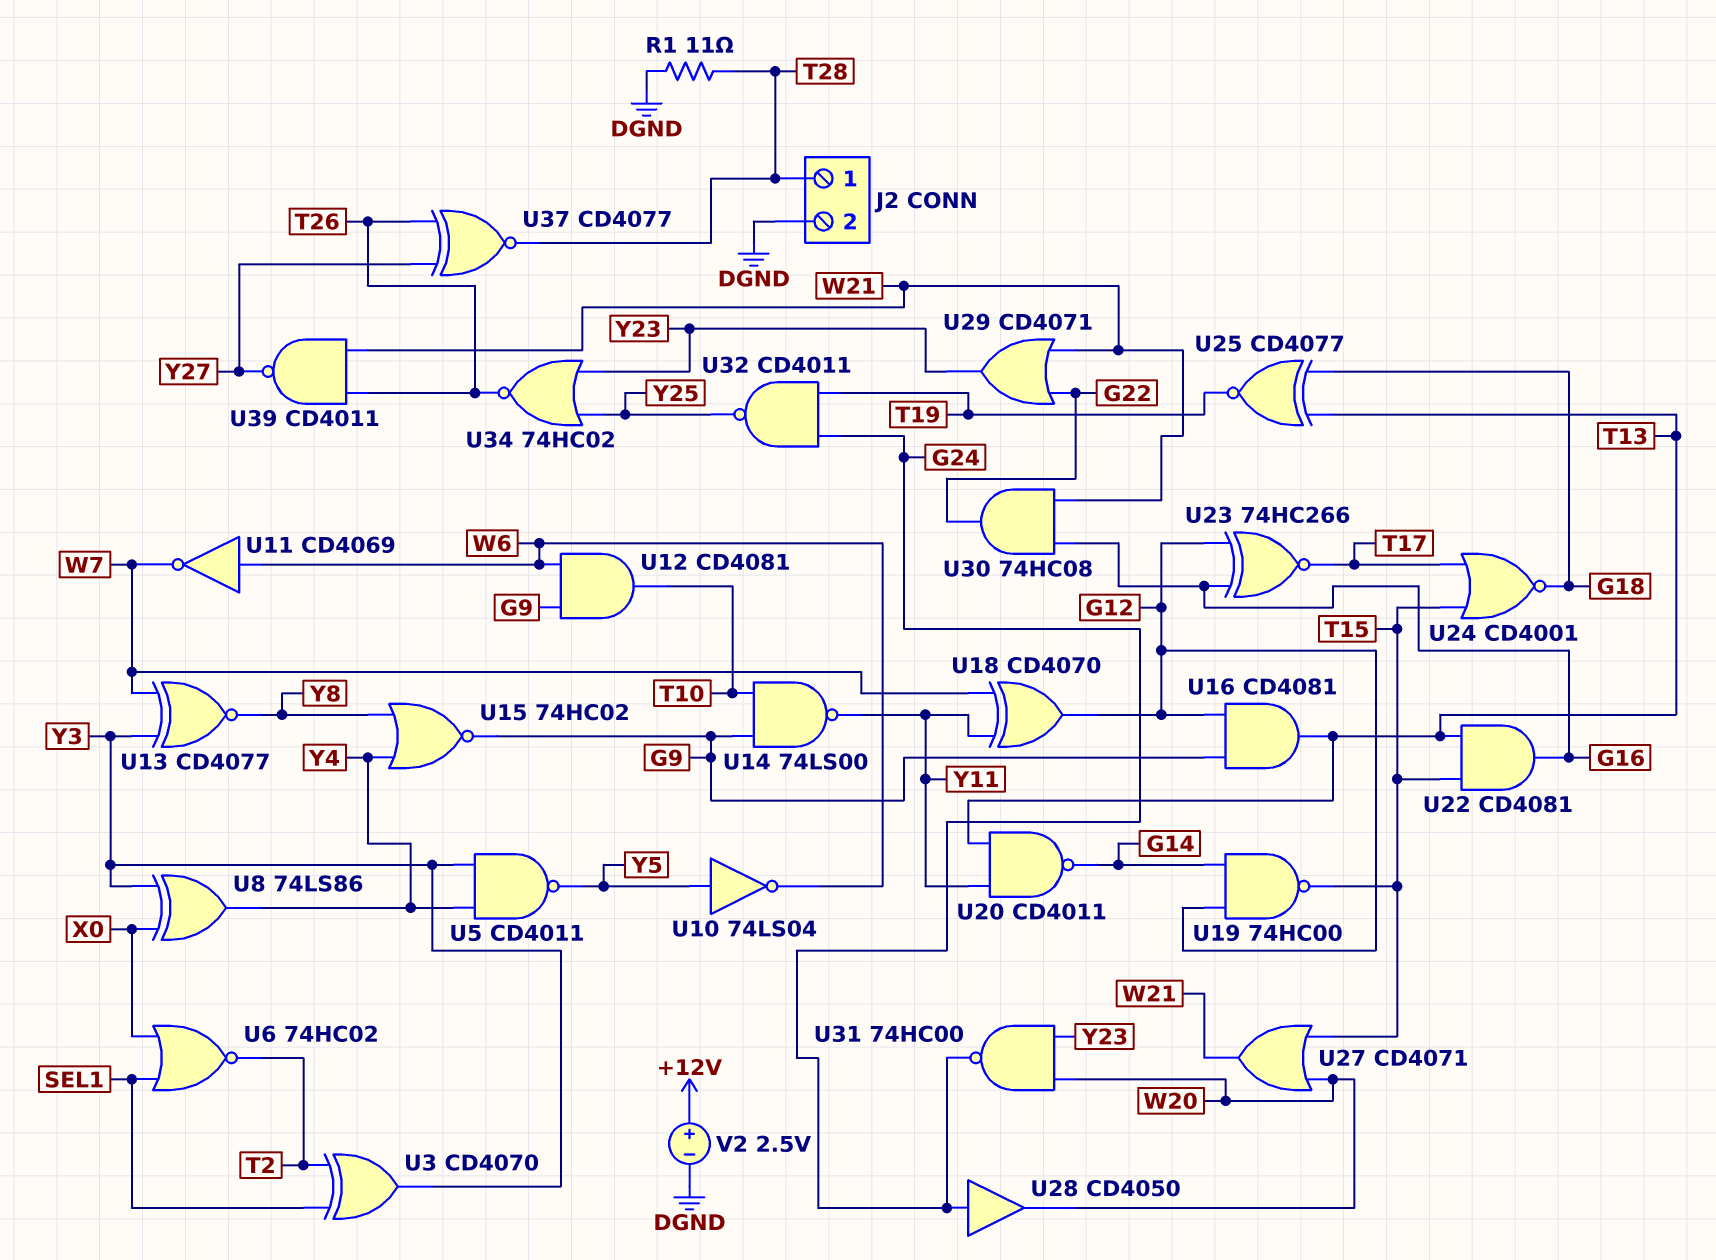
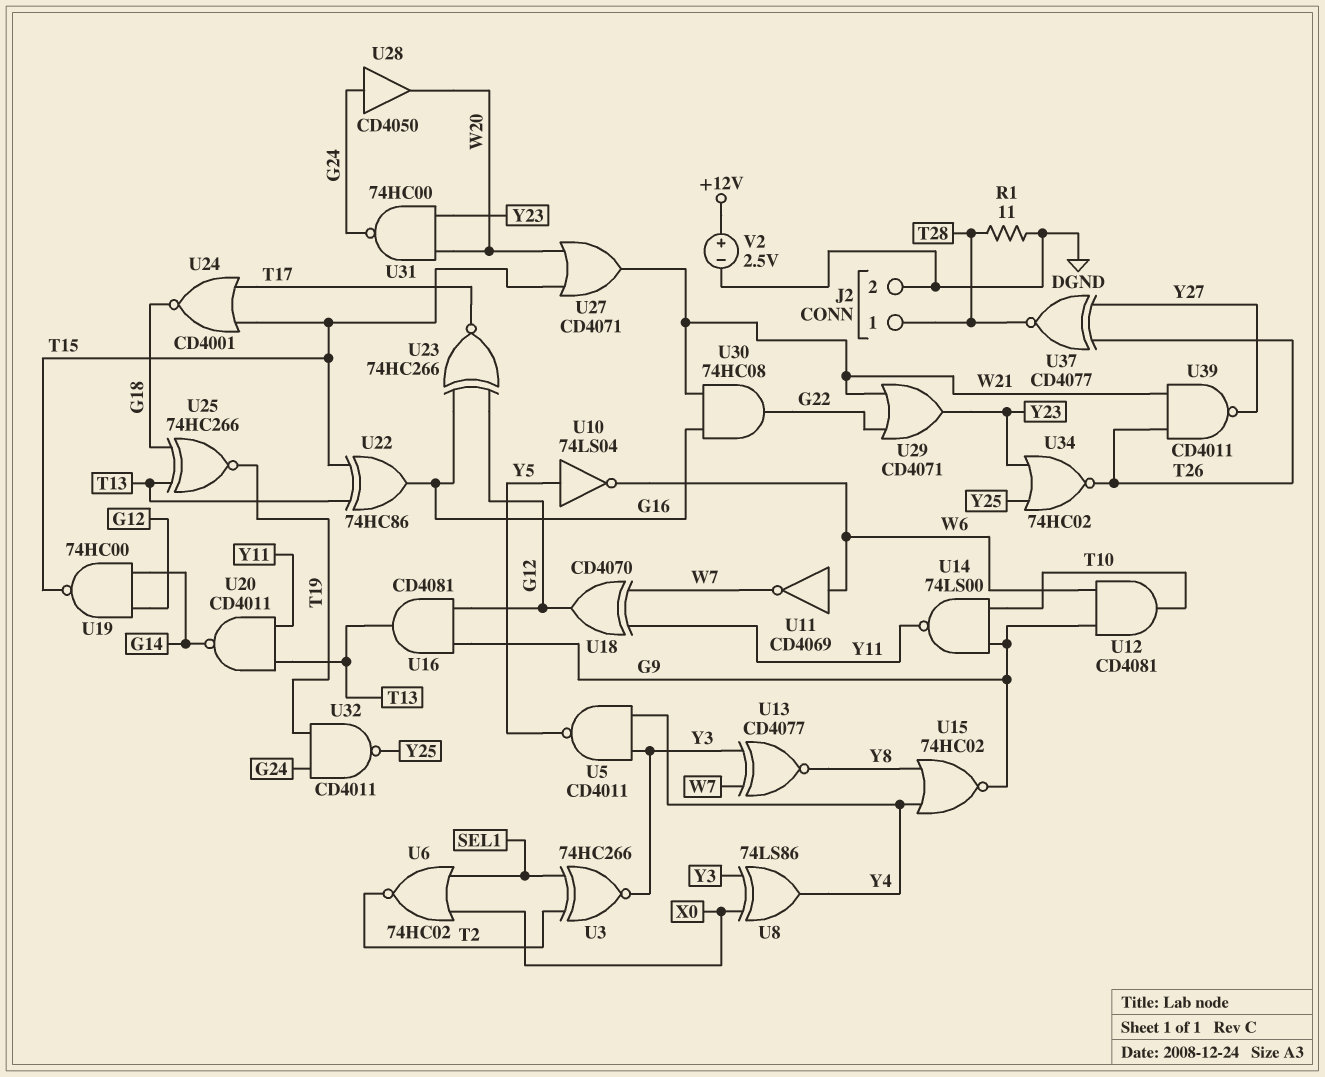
U3: XOR CD4070 (in SEL1, in T2, out Y3) -> XNOR 74HC266 (in SEL1, in T2, out Y3)
U22: AND CD4081 (in T13, in T15, out G16) -> XOR 74HC86 (in T13, in T15, out G16)
U25: XNOR CD4077 (in G18, in T13, out T19) -> XNOR 74HC266 (in G18, in T13, out T19)

